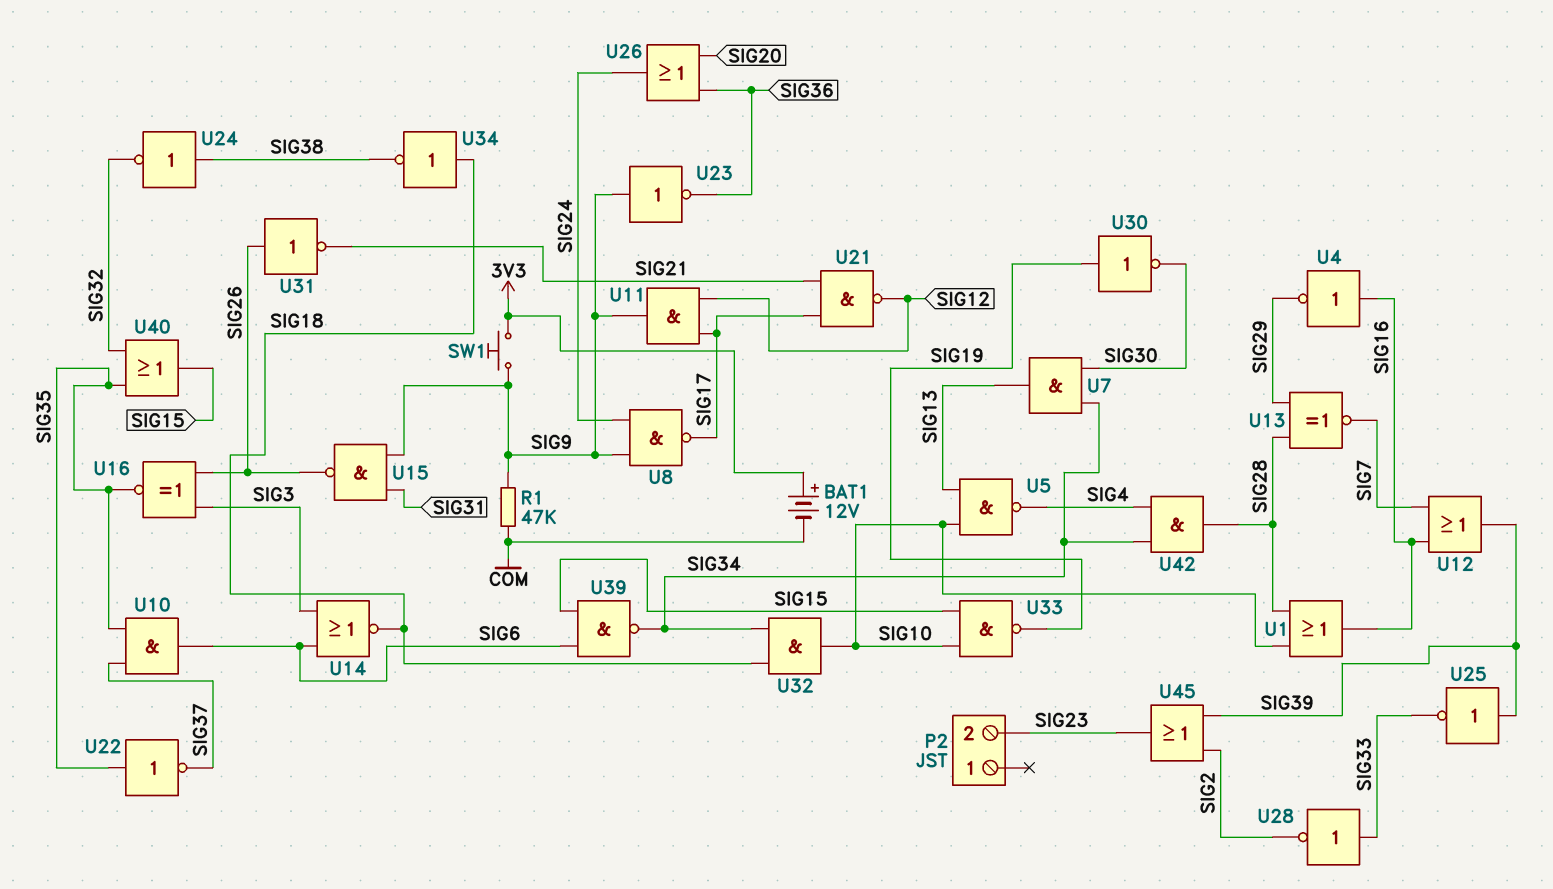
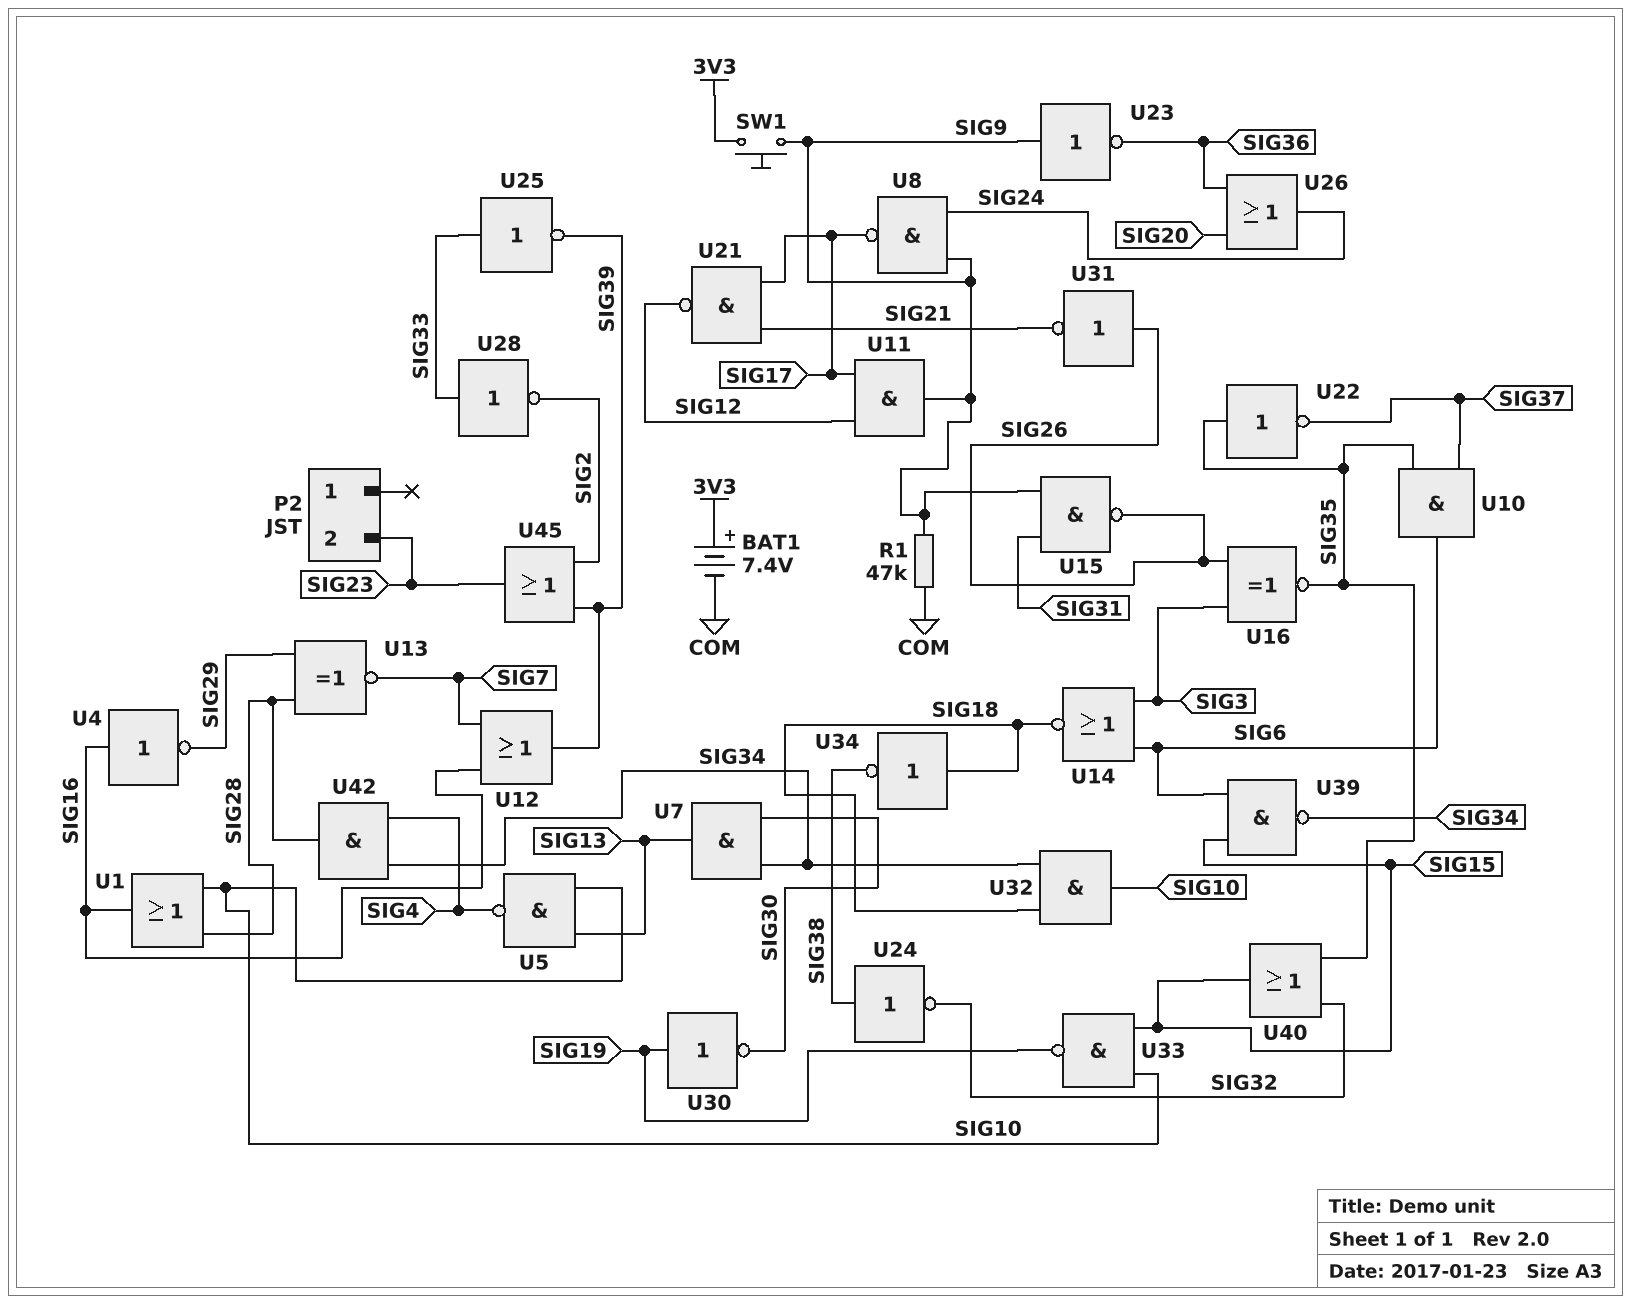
BAT1: 12V (plus 3V3, minus COM) -> 7.4V (plus 3V3, minus COM)
U25: NOT (in SIG39, out SIG33) -> NOT (in SIG33, out SIG39)

